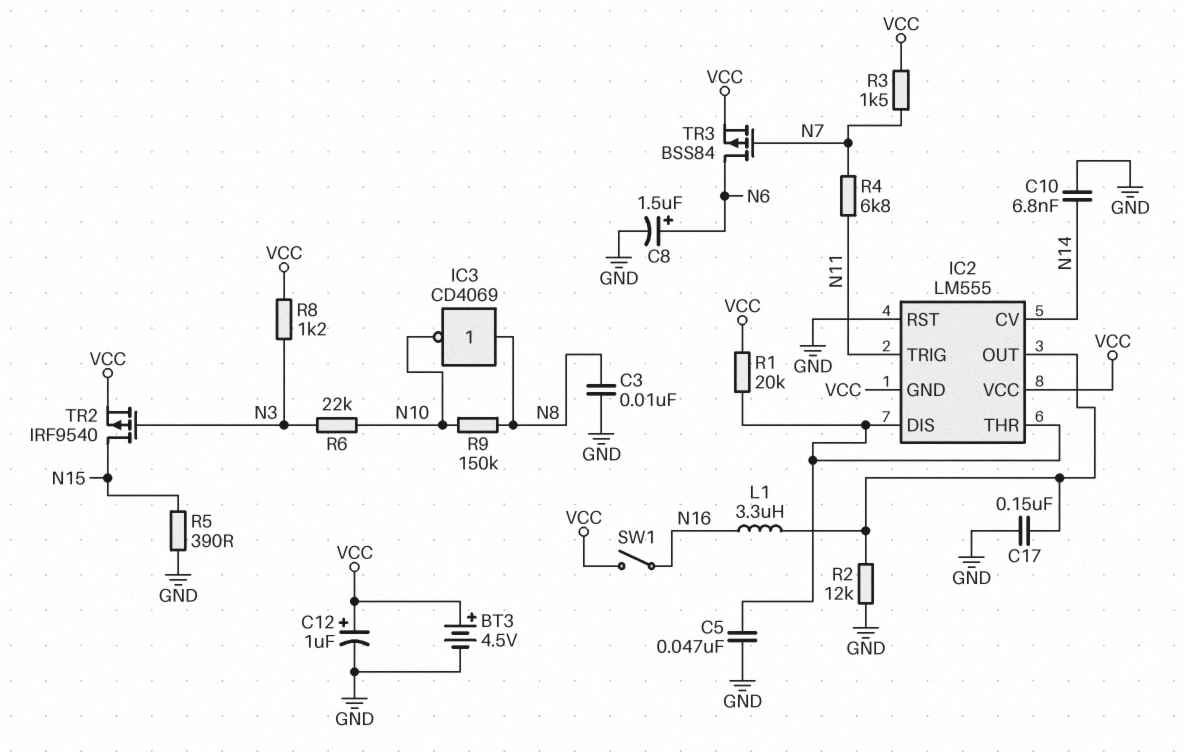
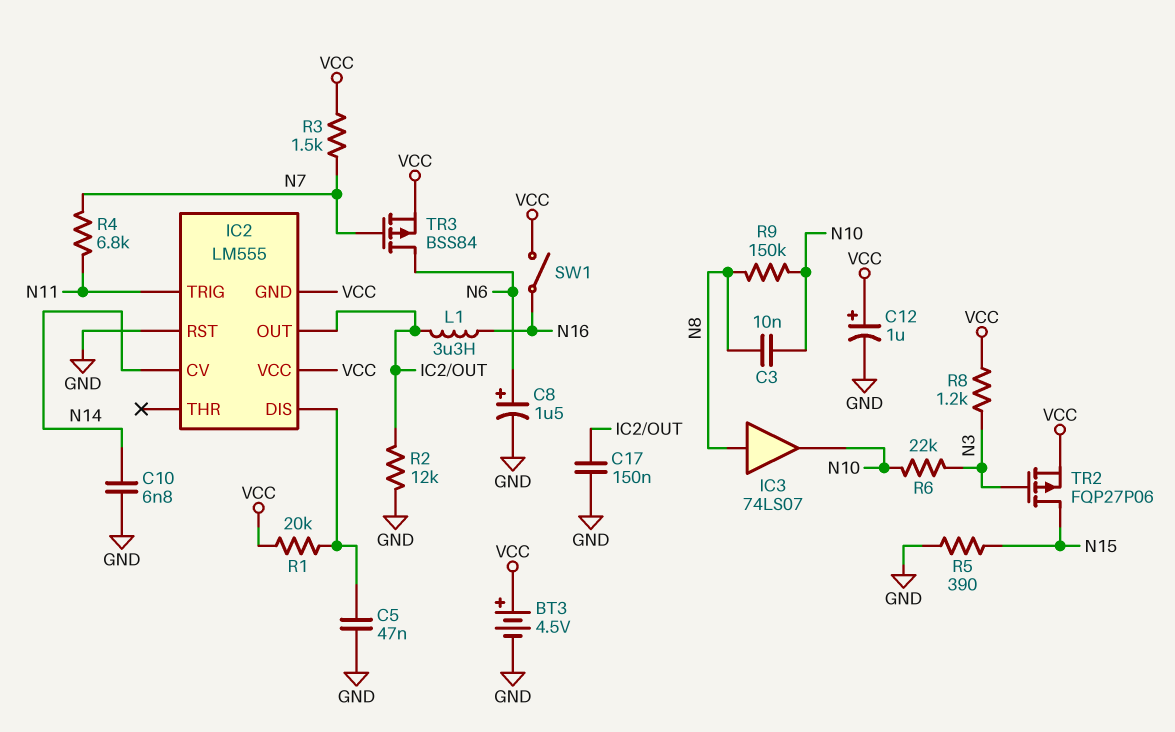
C3: 10nF (GND, N8) -> 10nF (N8, N10)
IC2 pin THR: IC2/DIS -> none
IC3: NOT CD4069 (in N8, out N10) -> buffer 74LS07 (in N8, out N10)
TR2: PMOS IRF9540 (G N3, D N15, S VCC) -> PMOS FQP27P06 (G N3, D N15, S VCC)

